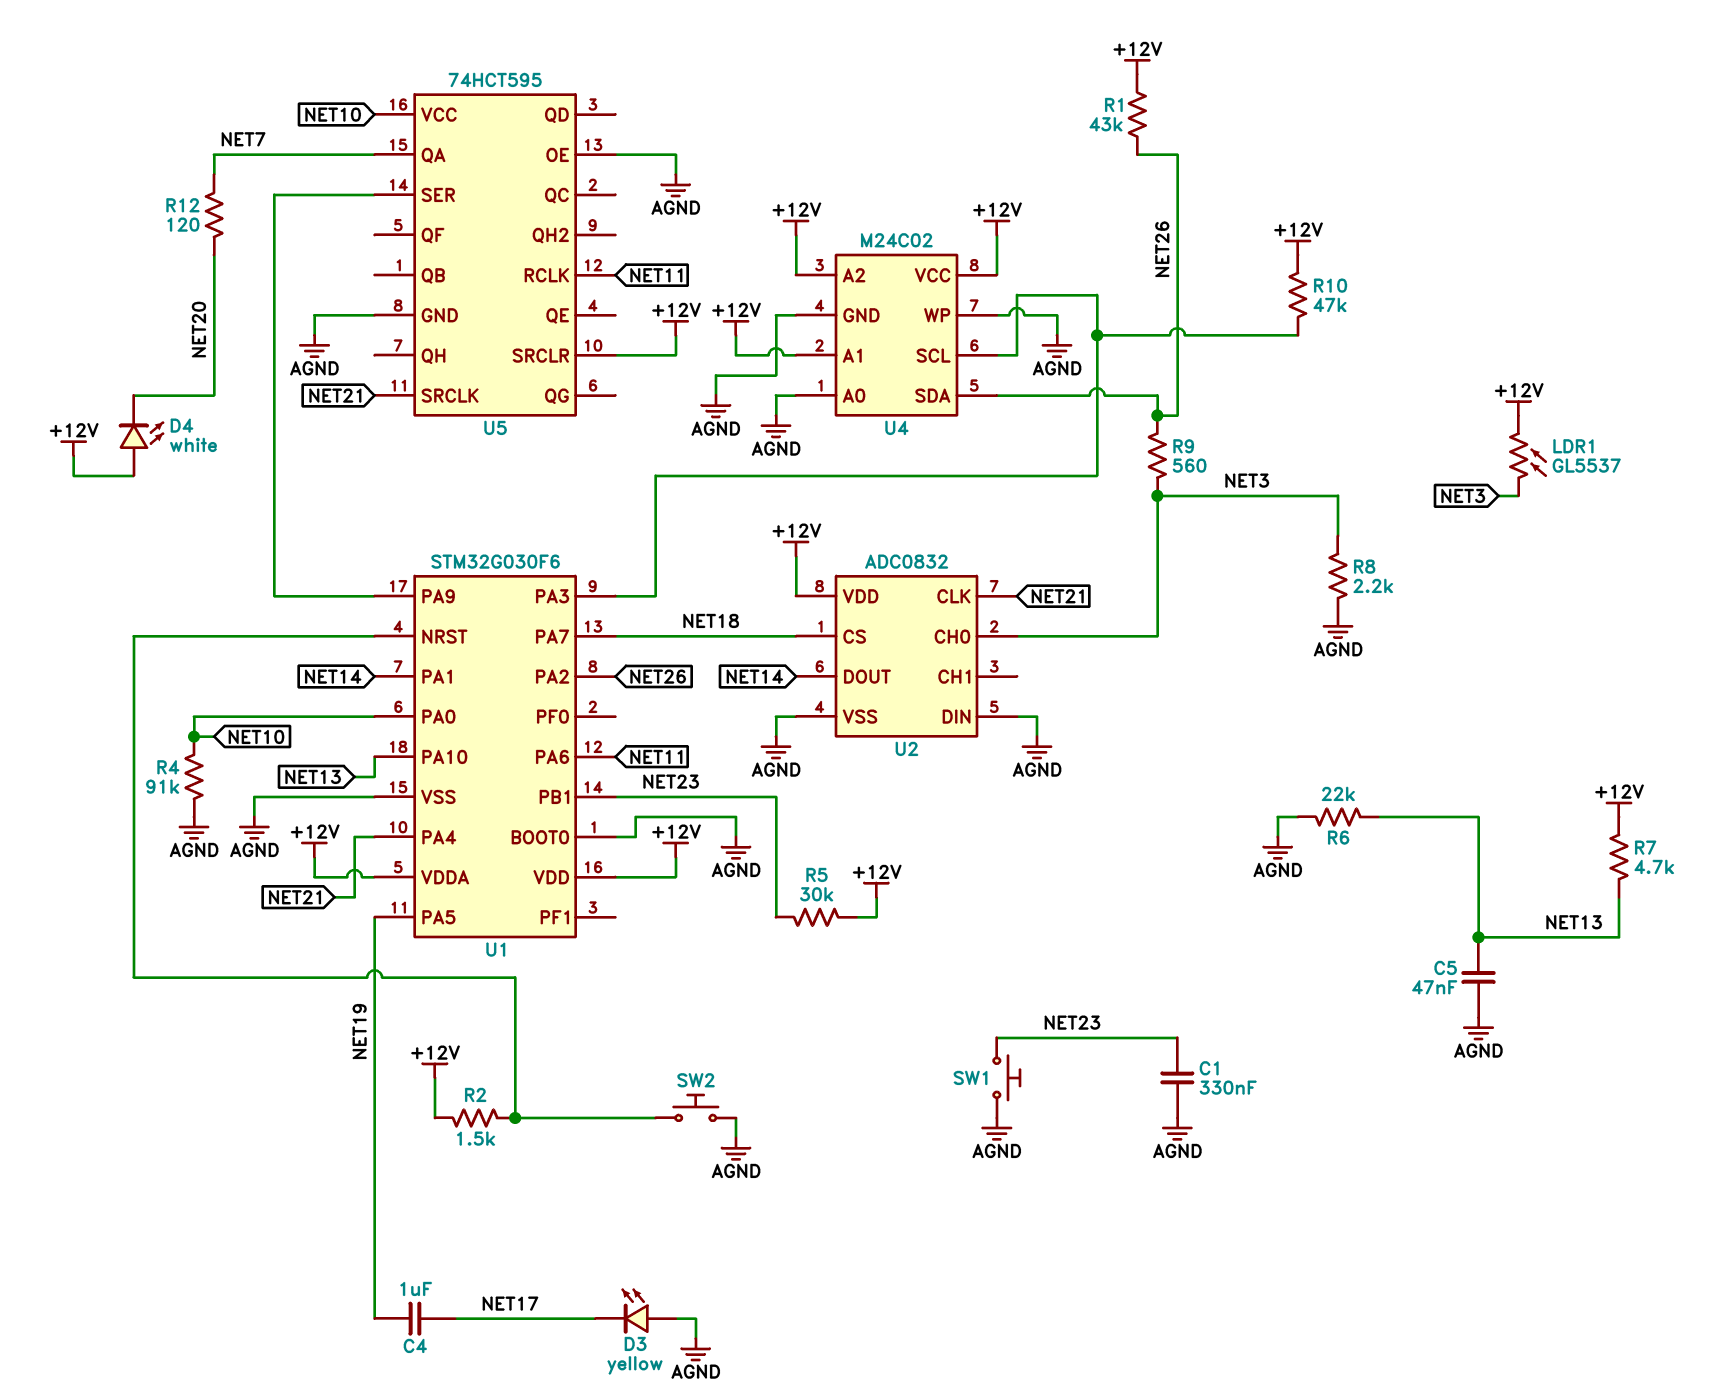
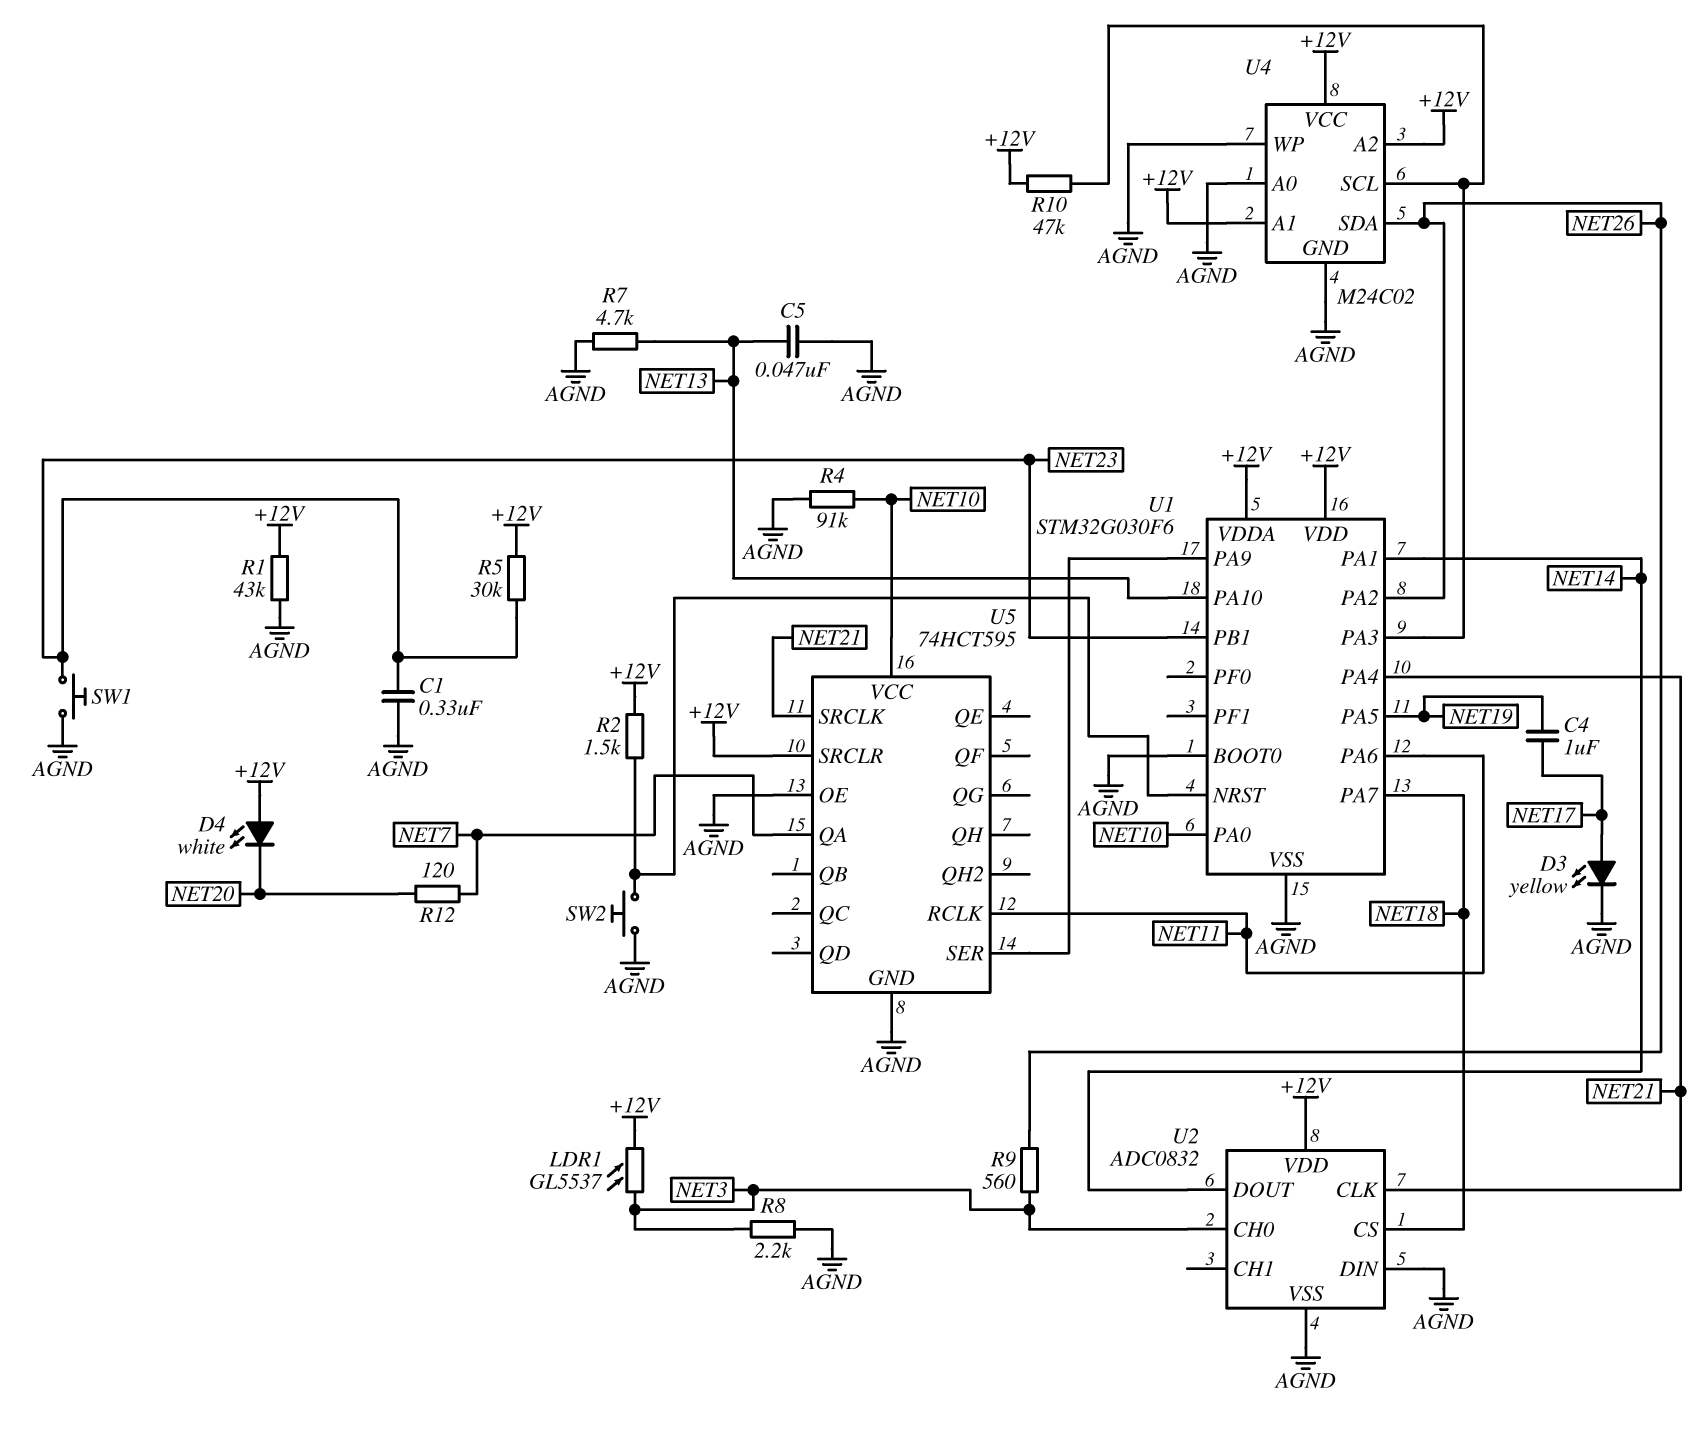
D3: LED yellow (A AGND, K NET17) -> LED yellow (A NET17, K AGND)
R1: 43k (+12V, NET26) -> 43k (+12V, AGND)
R6: 22k (AGND, NET13) -> none
R7: 4.7k (+12V, NET13) -> 4.7k (AGND, NET13)

